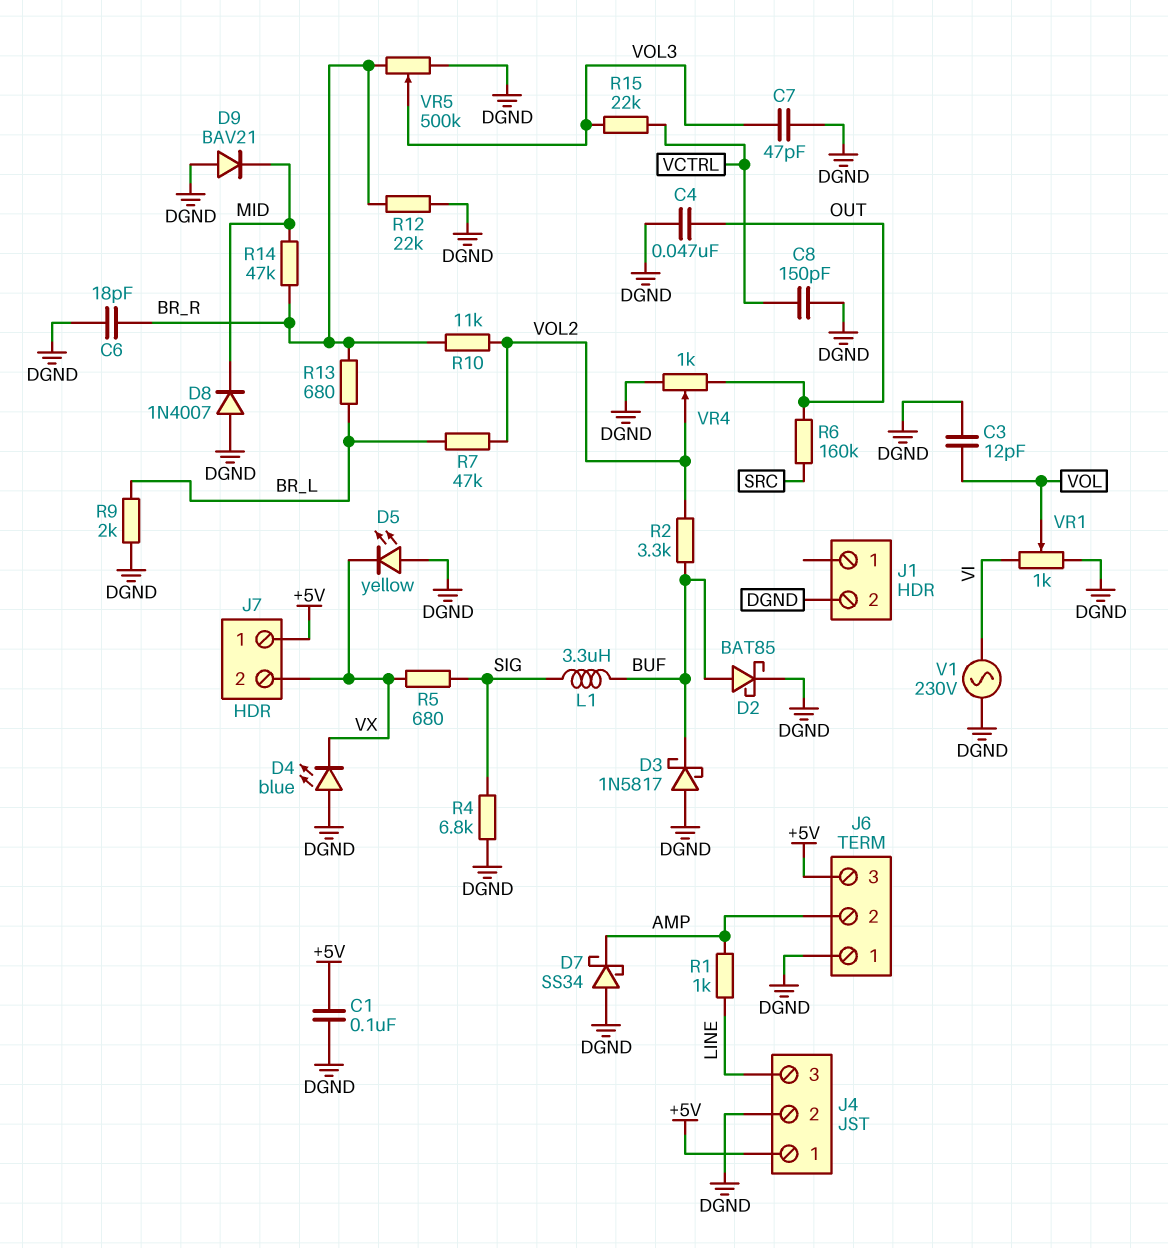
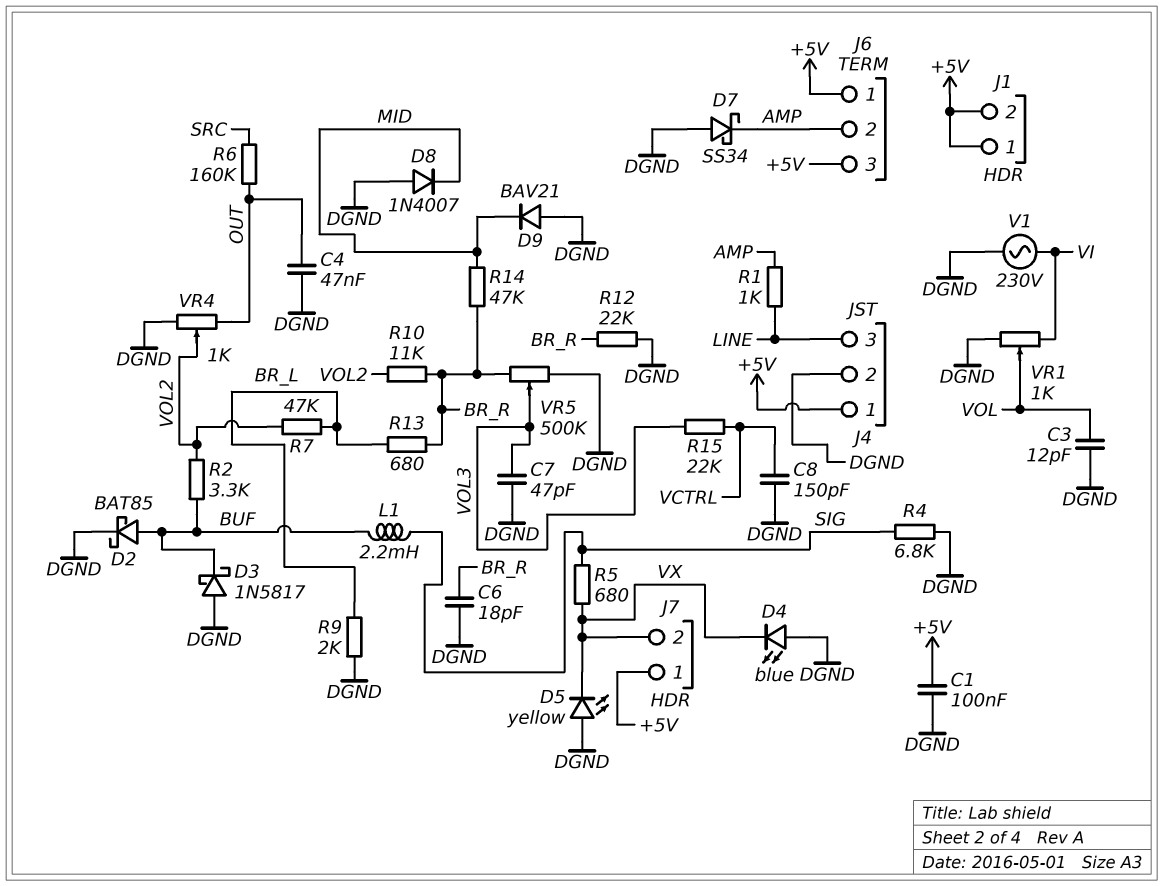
J1 pin 1: none -> +5V
J1 pin 2: DGND -> +5V
J6 pin 1: DGND -> +5V
L1: 3.3uH (BUF, SIG) -> 2.2mH (BUF, SIG)

